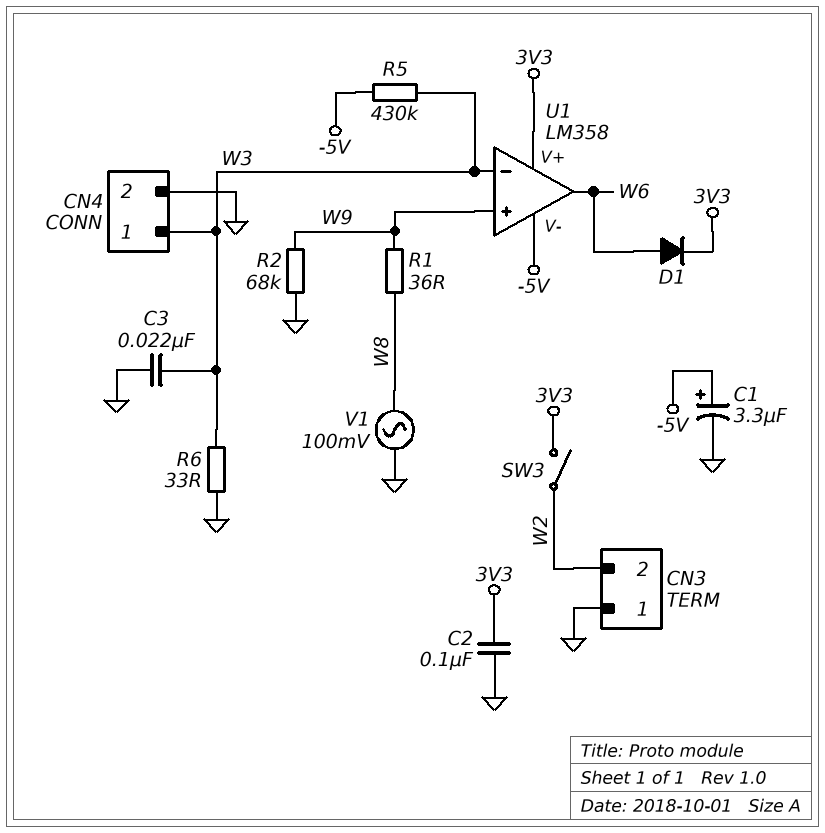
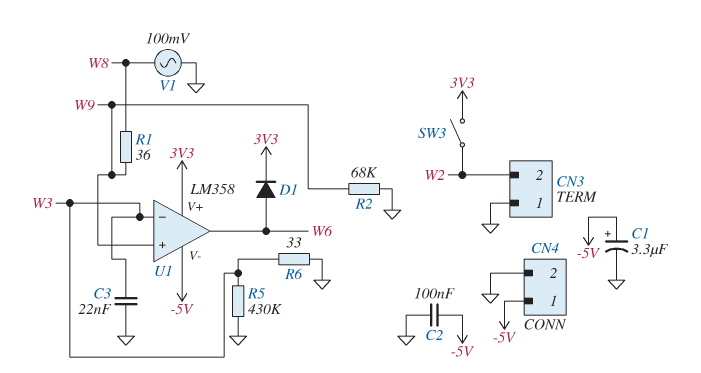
C2: 100nF (3V3, GND) -> 100nF (-5V, GND)
CN4 pin 1: W3 -> -5V
R5: 430k (-5V, W3) -> 430k (GND, W3)

